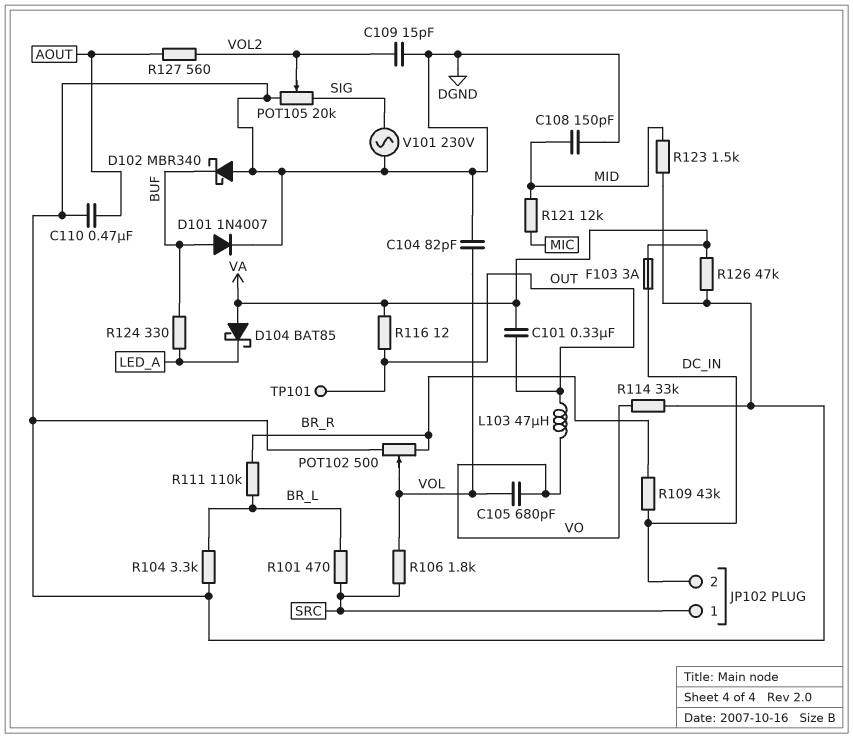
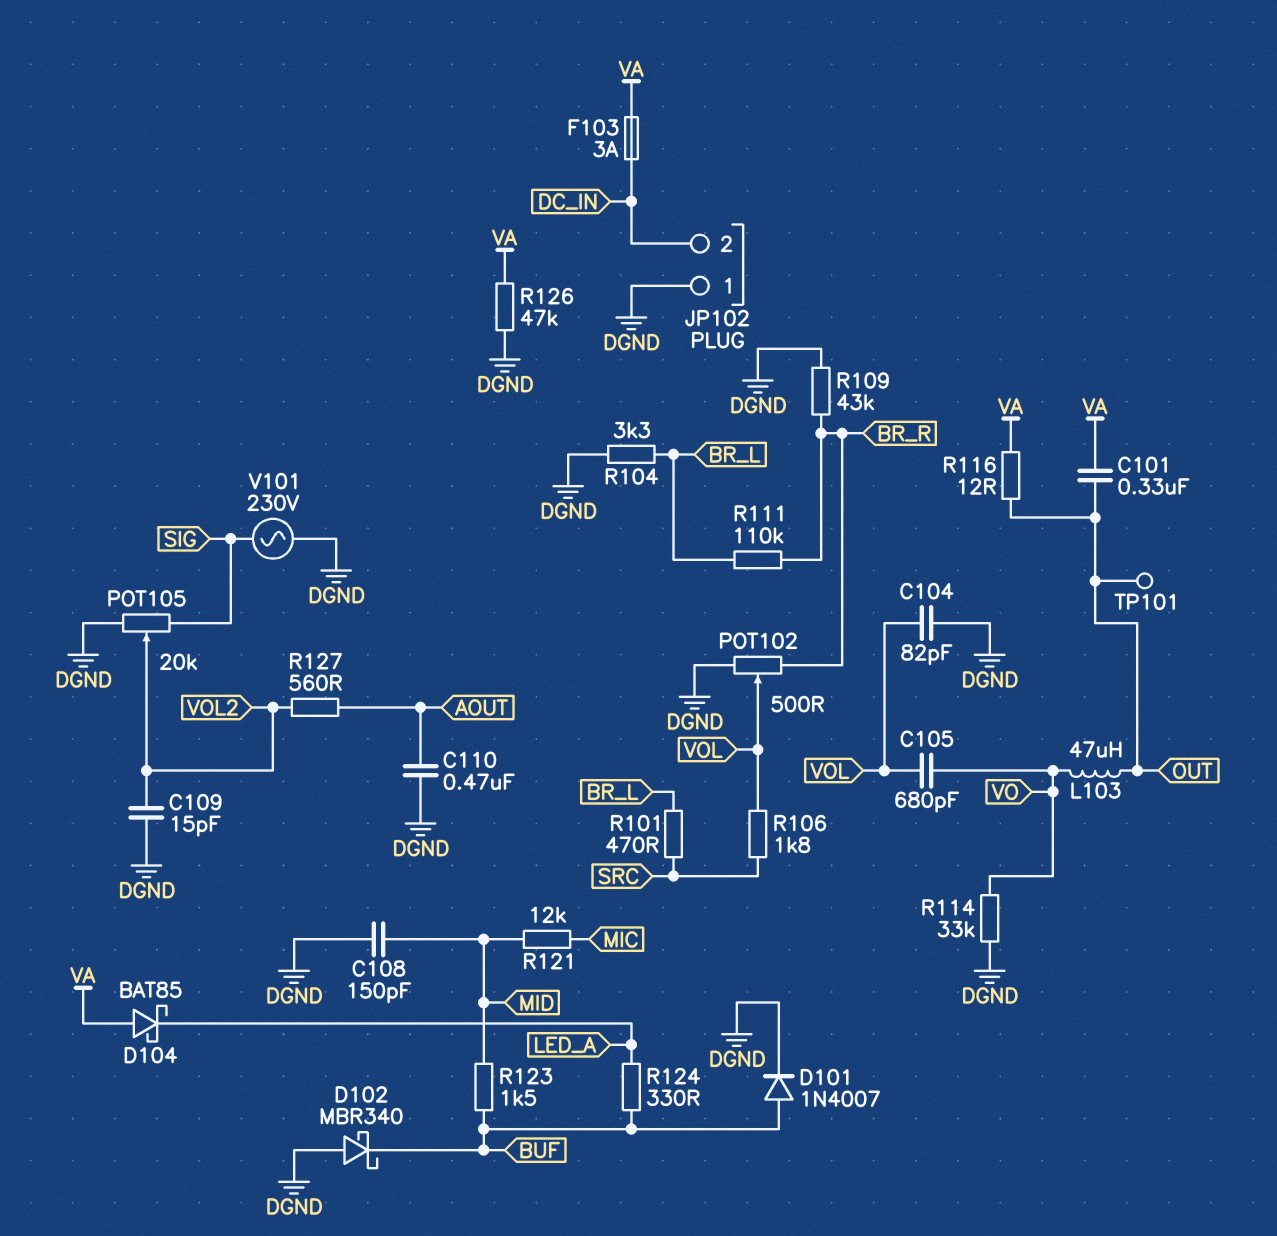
JP102 pin 1: SRC -> DGND
R109: 43k (BR_R, DC_IN) -> 43k (BR_R, DGND)
R123: 1.5k (DGND, MID) -> 1.5k (BUF, MID)

